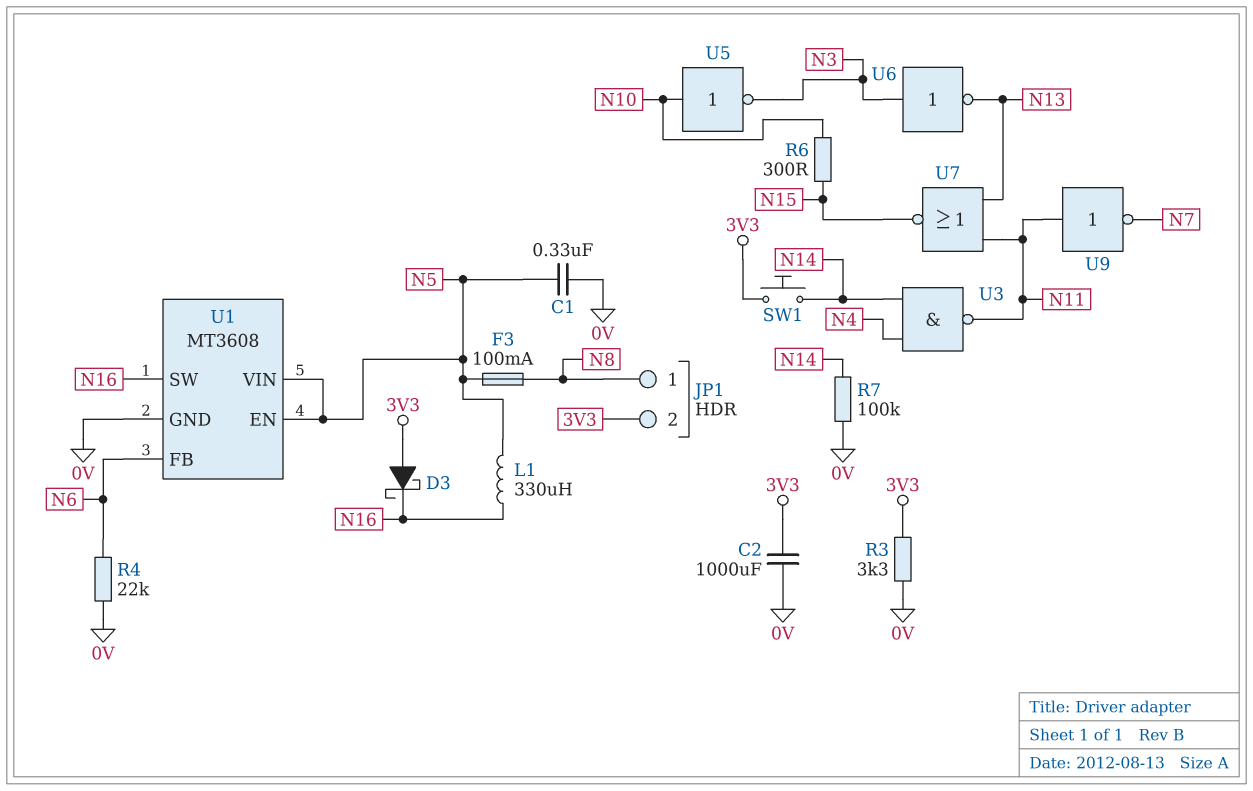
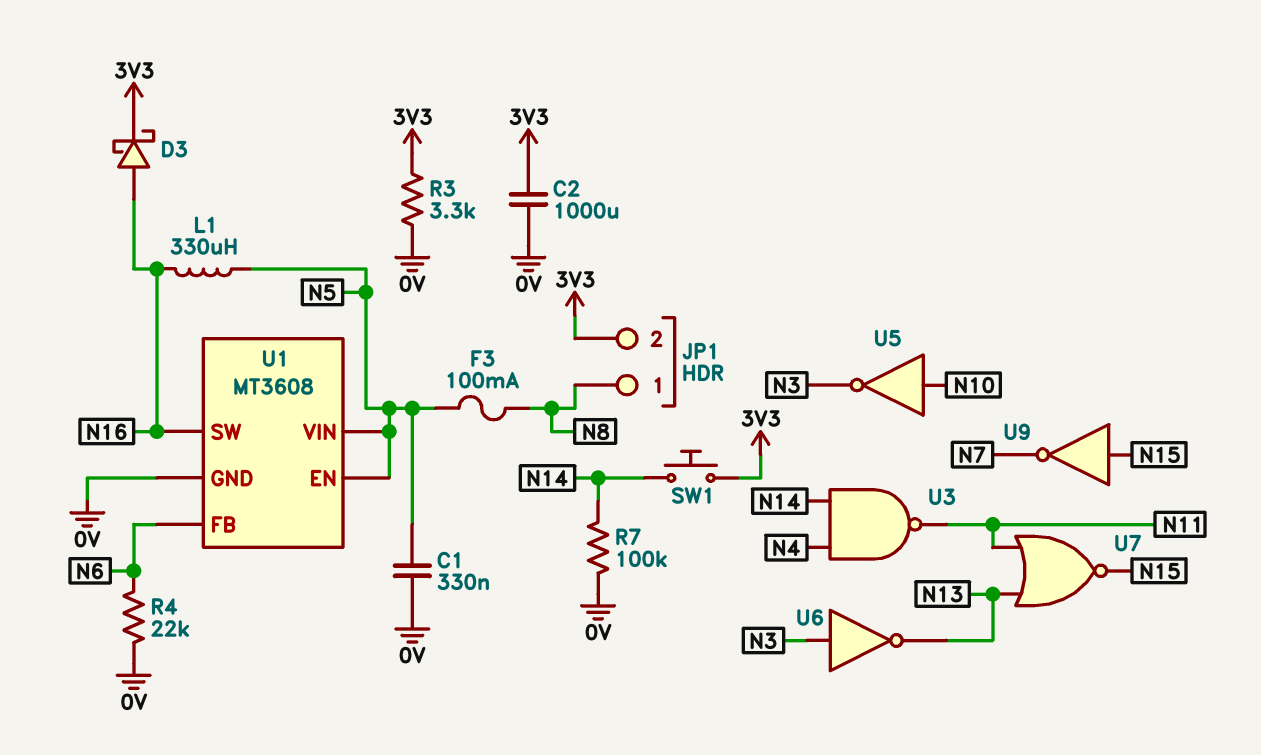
D3: schottky (A 3V3, K N16) -> schottky (A N16, K 3V3)
R6: 300 (N10, N15) -> none
U9: NOT (in N11, out N7) -> NOT (in N15, out N7)

